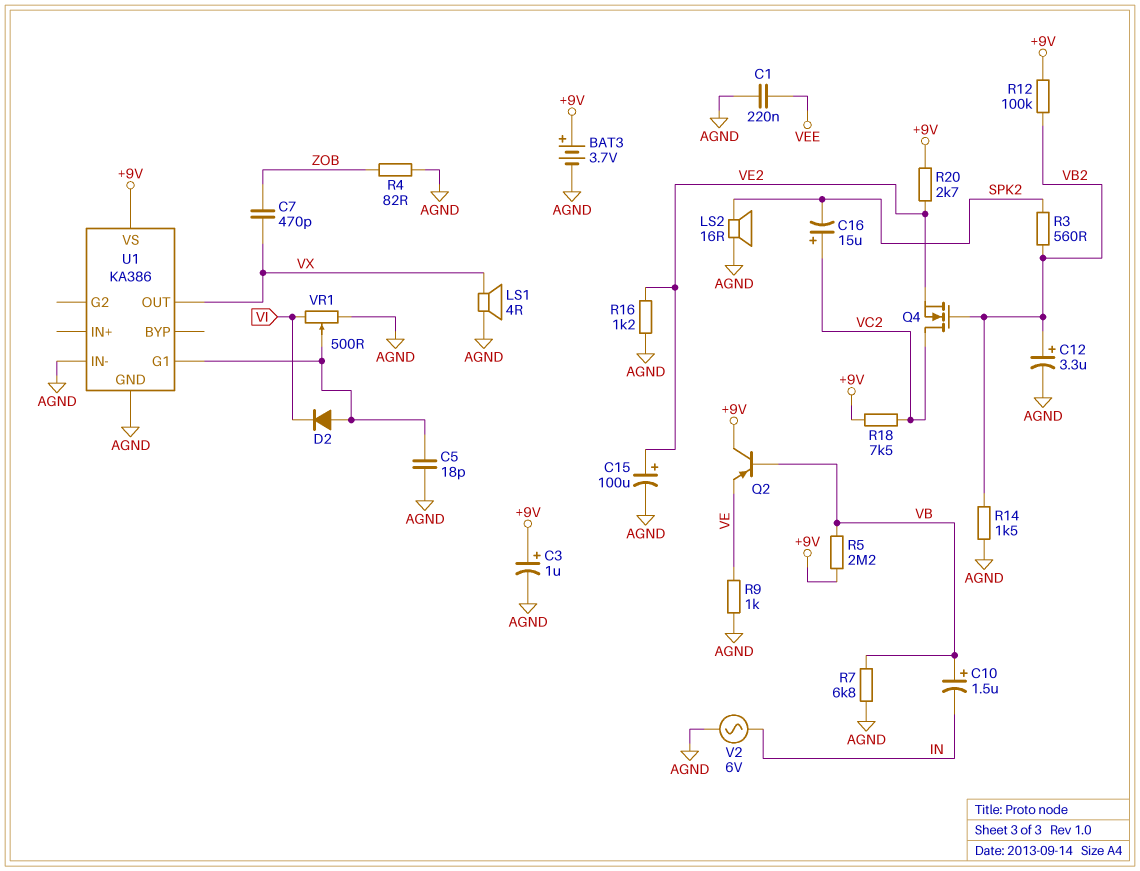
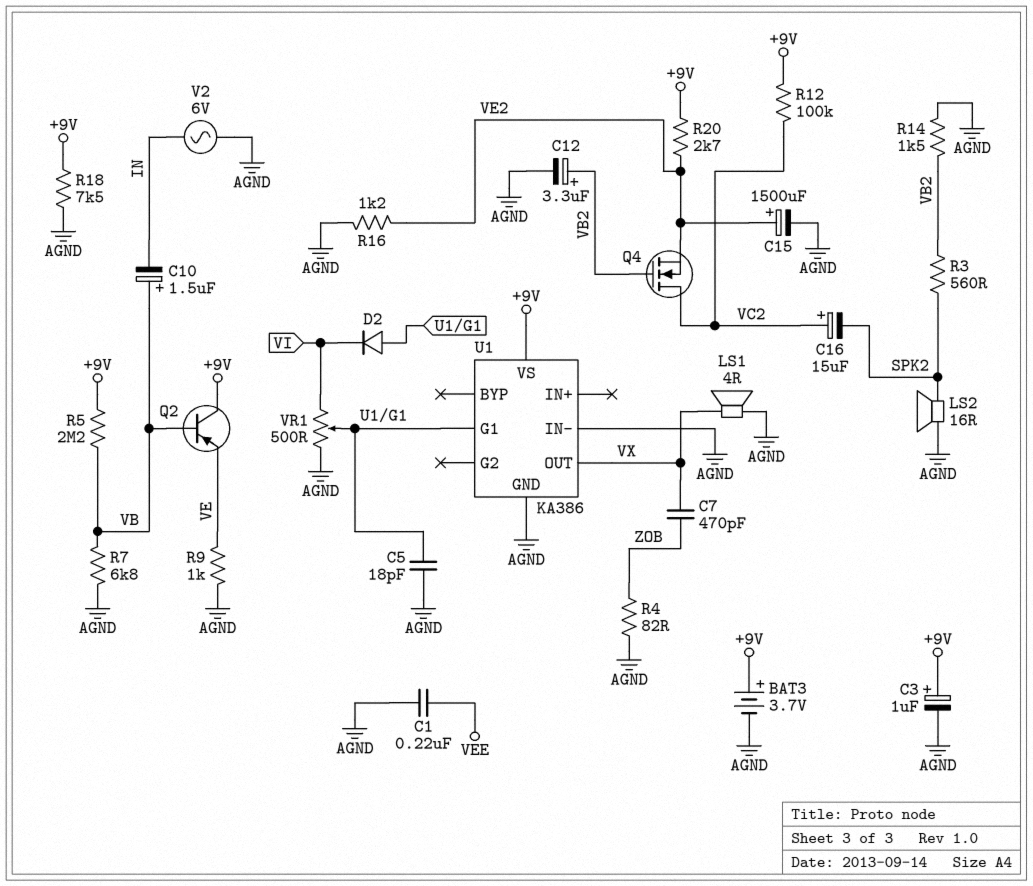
C15: 100uF (plus VE2, minus AGND) -> 1500uF (plus VE2, minus AGND)
R12: 100k (+9V, VB2) -> 100k (+9V, VC2)
R18: 7.5k (+9V, VC2) -> 7.5k (+9V, AGND)

